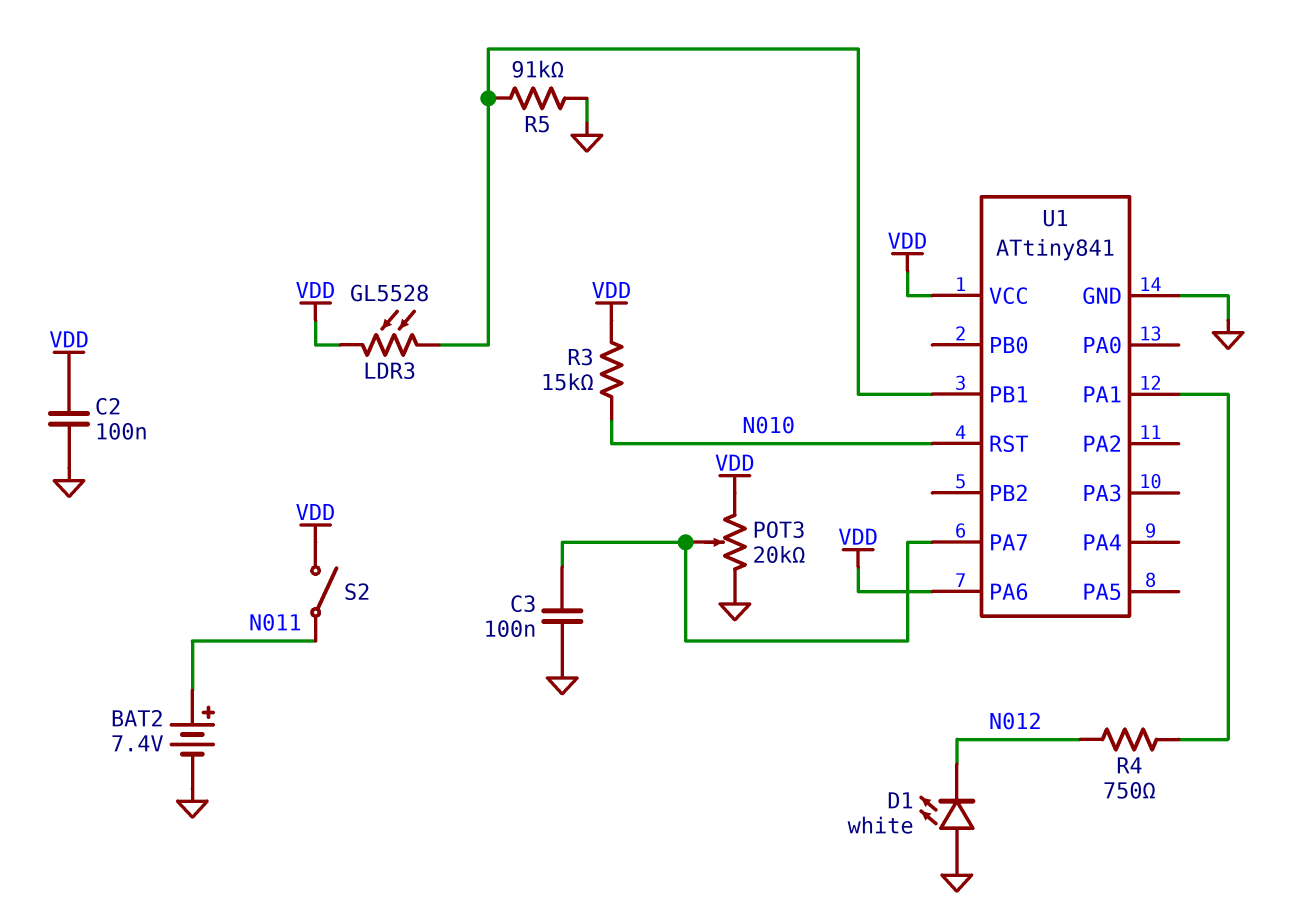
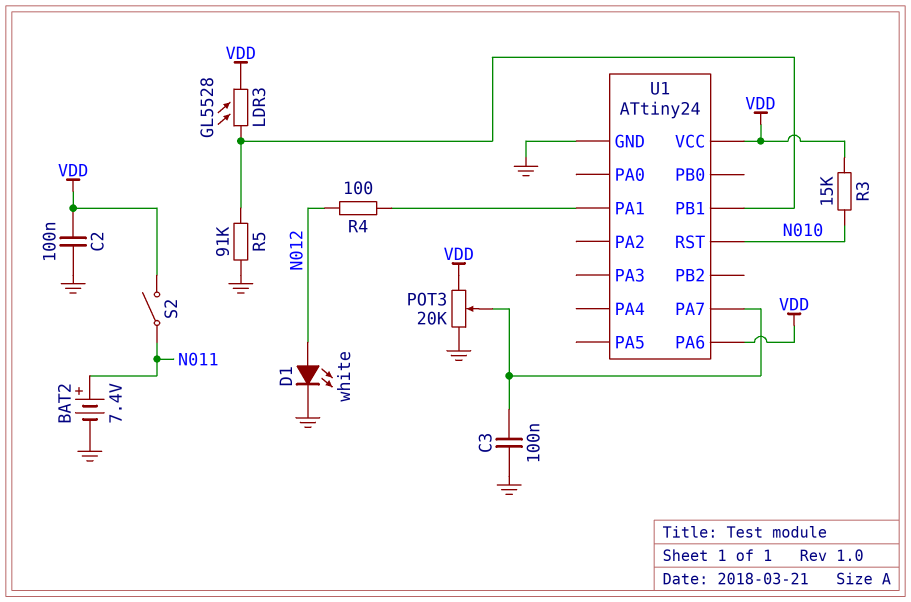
D1: LED white (A GND, K N012) -> LED white (A N012, K GND)
R4: 750 (N012, U1/PA1) -> 100 (N012, U1/PA1)
U1: ATtiny841 -> ATtiny24

